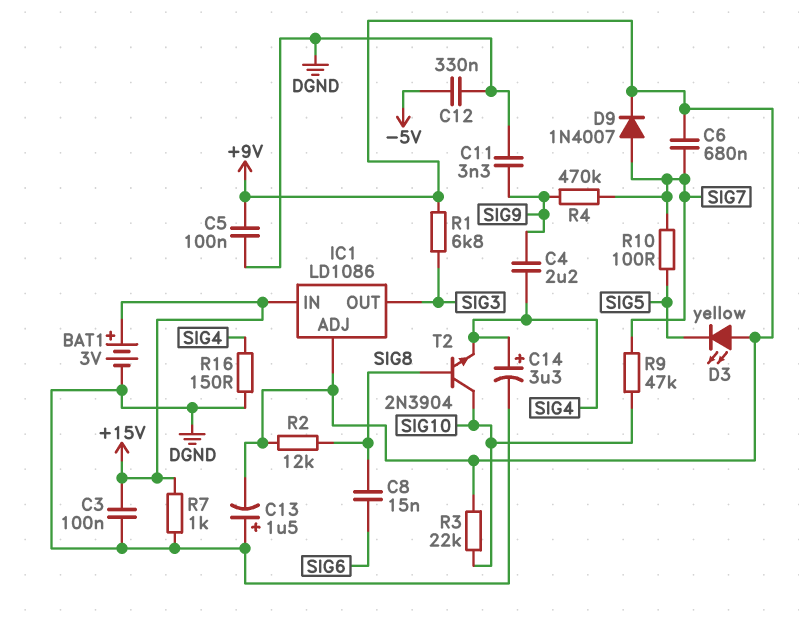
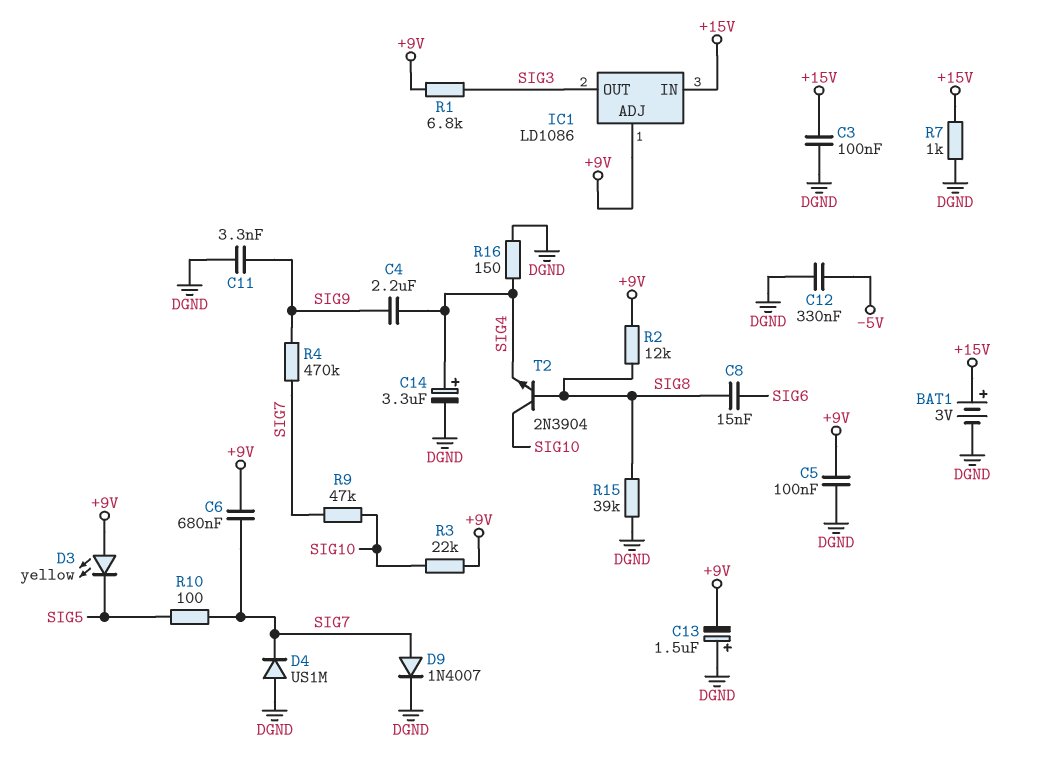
D4: none -> diode US1M (A DGND, K SIG7)
D9: diode 1N4007 (A SIG7, K +9V) -> diode 1N4007 (A SIG7, K DGND)
R15: none -> 39k (DGND, SIG8)

